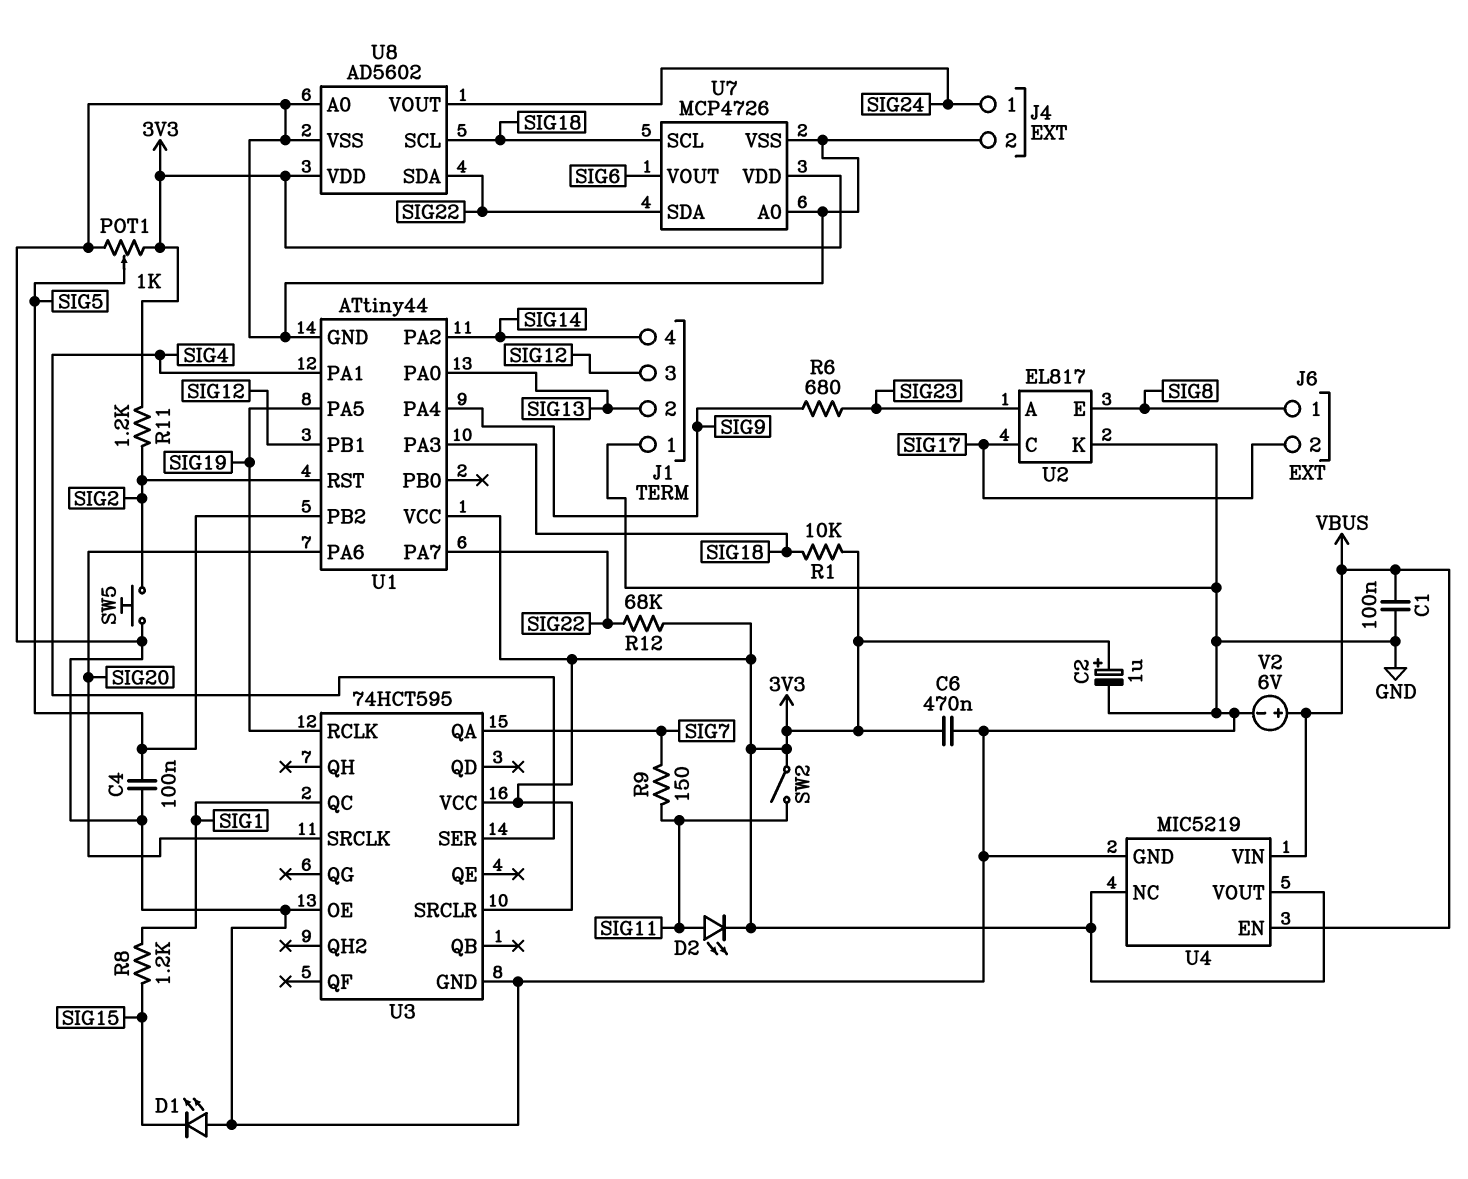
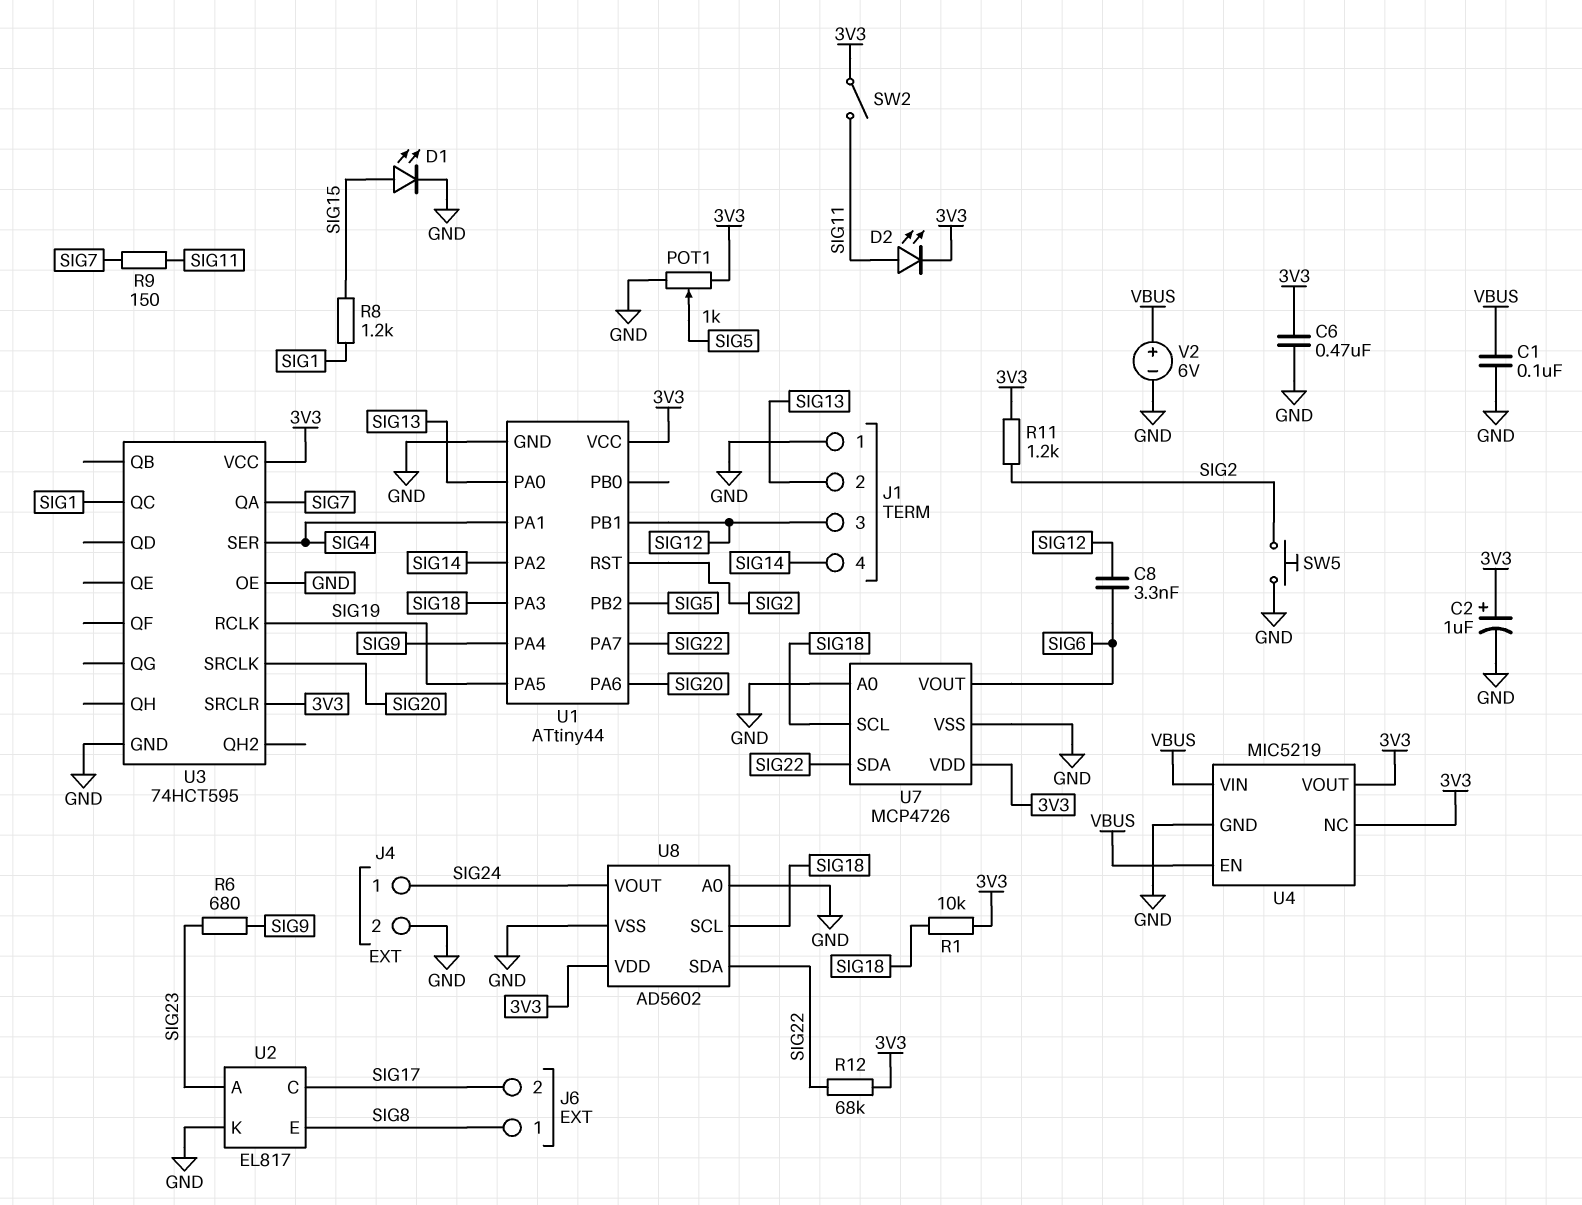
C4: 100nF (GND, SIG5) -> none
C8: none -> 3.3nF (SIG6, SIG12)
D1: LED (A GND, K SIG15) -> LED (A SIG15, K GND)

